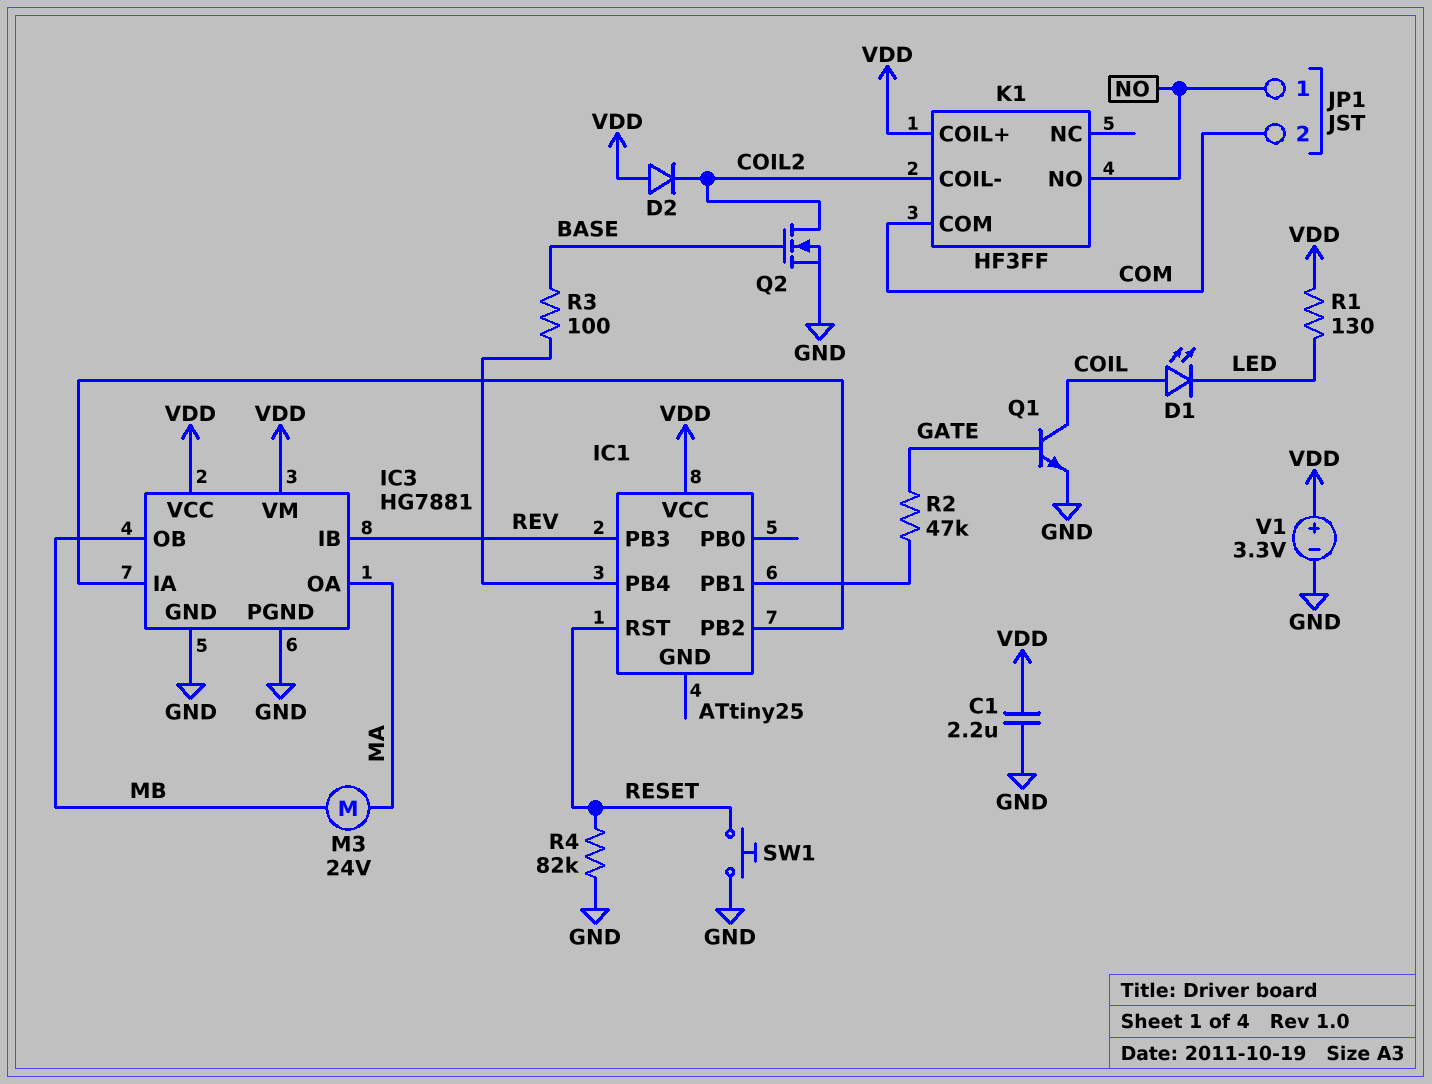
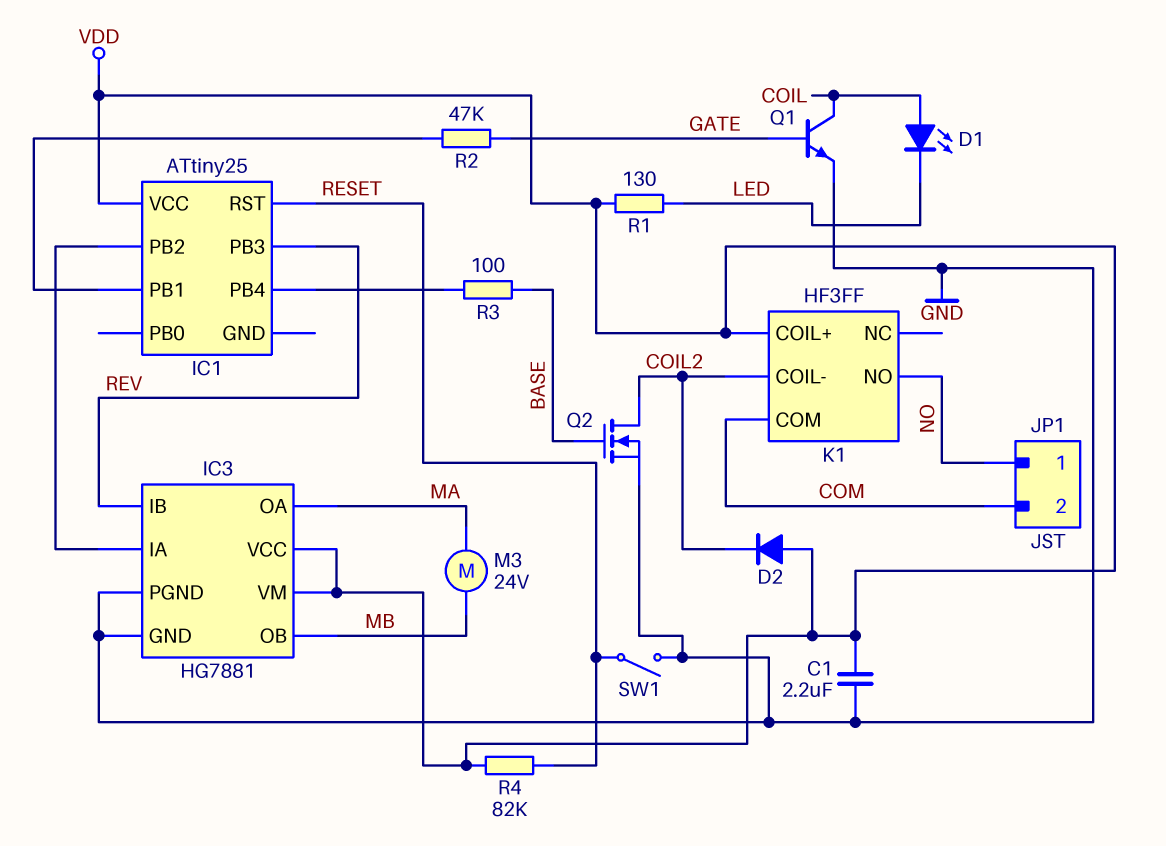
R4: 82k (GND, RESET) -> 82k (RESET, VDD)
SW1: button (GND, RESET) -> switch (GND, RESET)
V1: 3.3V (plus VDD, minus GND) -> none

